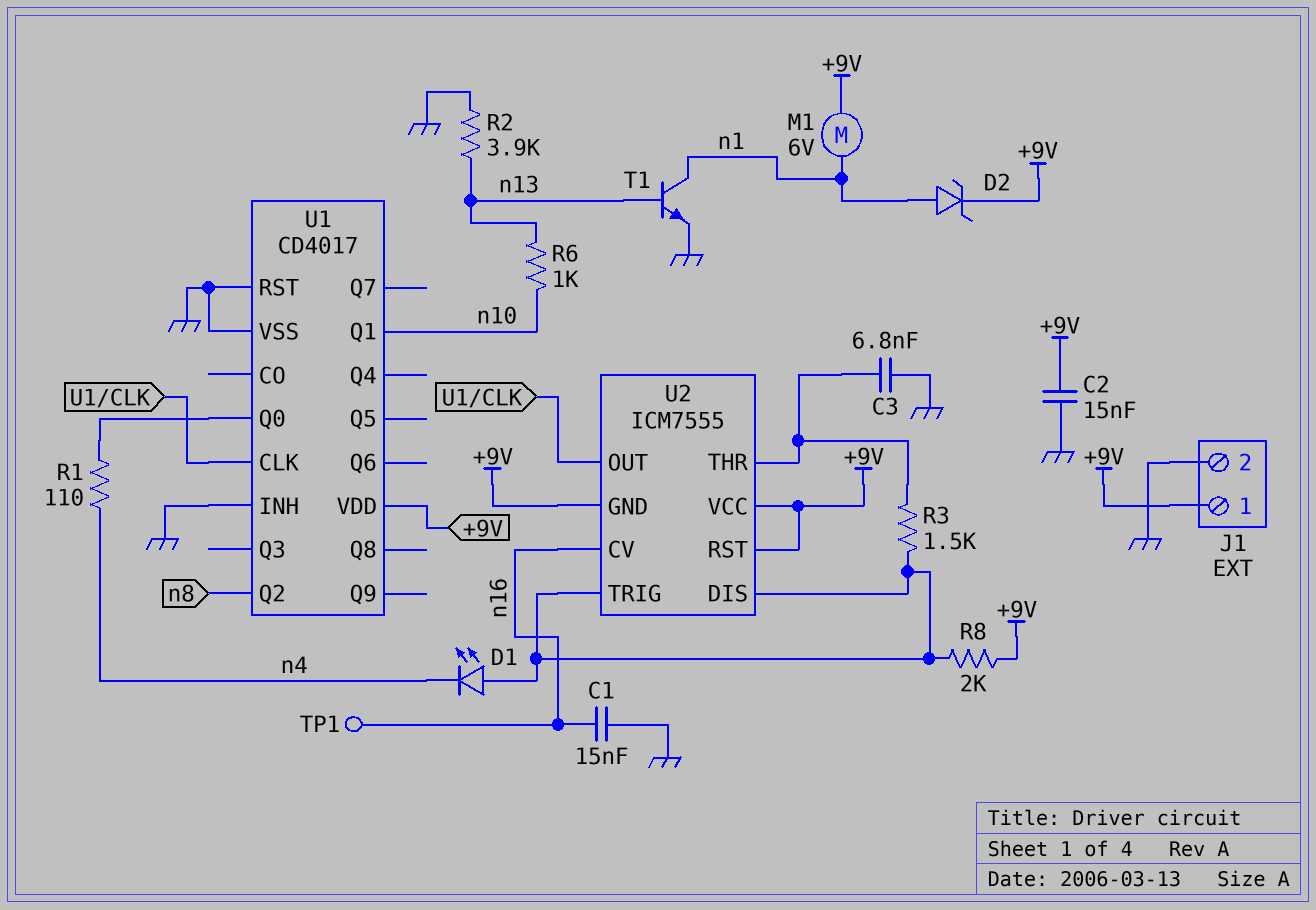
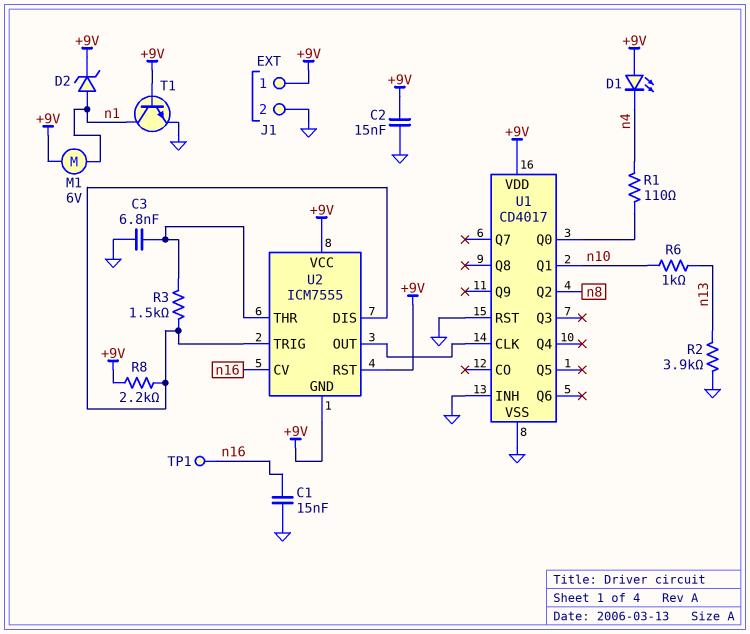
D1: LED (A U2/DIS, K n4) -> LED (A +9V, K n4)
R8: 2k (+9V, U2/DIS) -> 2.2k (+9V, U2/DIS)
T1: NPN (B n13, C n1, E GND) -> NPN (B +9V, C n1, E GND)

